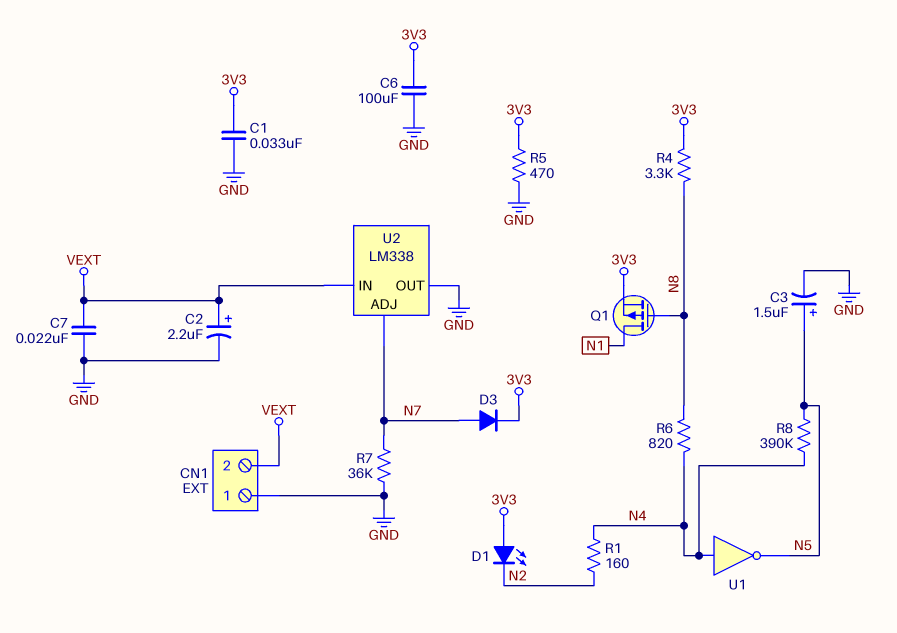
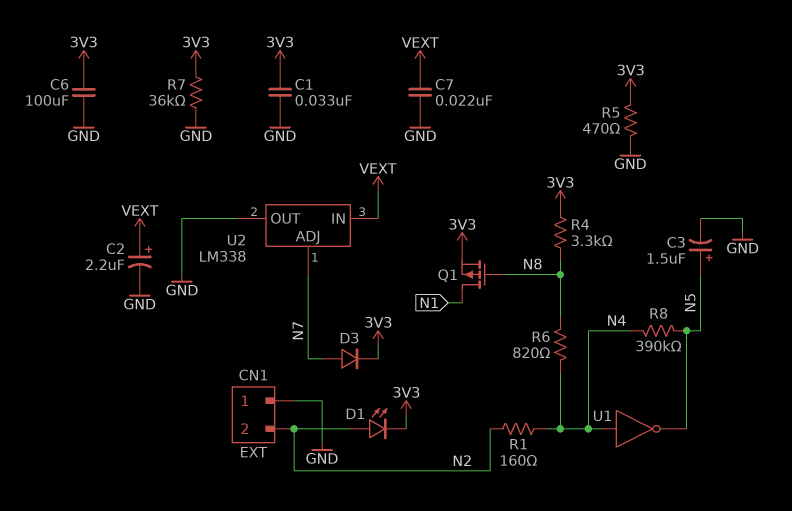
CN1 pin 2: VEXT -> N2
D1: LED (A 3V3, K N2) -> LED (A N2, K 3V3)
R7: 36k (GND, N7) -> 36k (3V3, GND)

